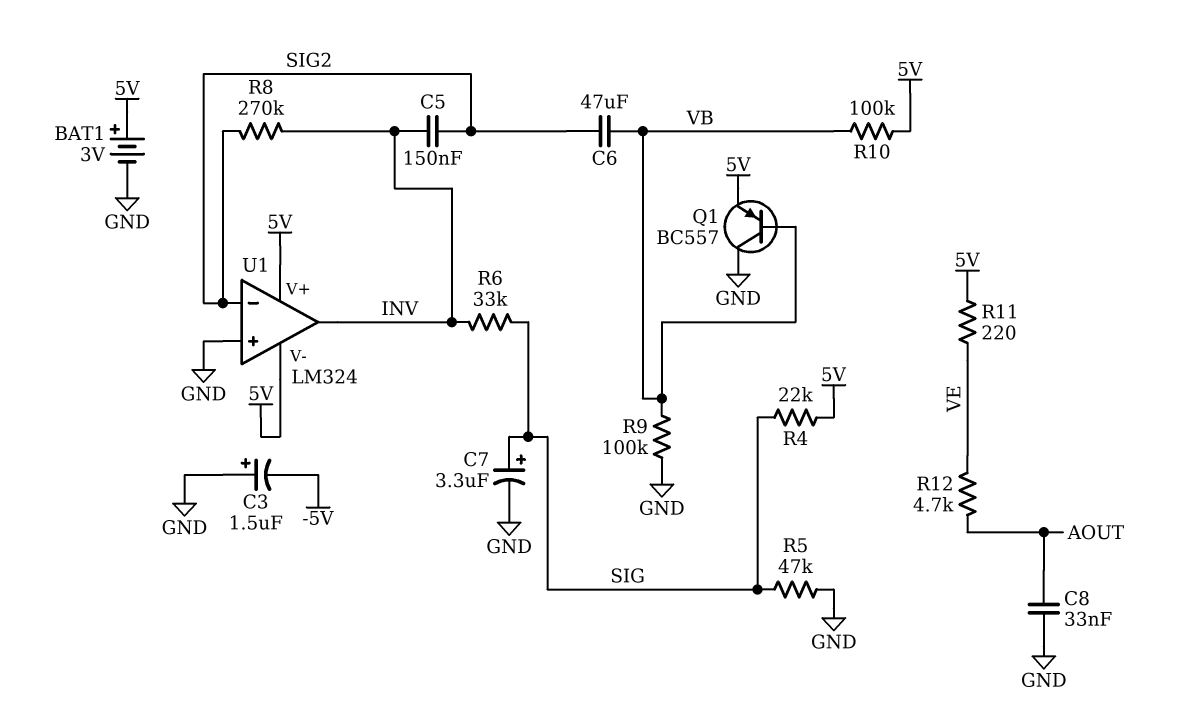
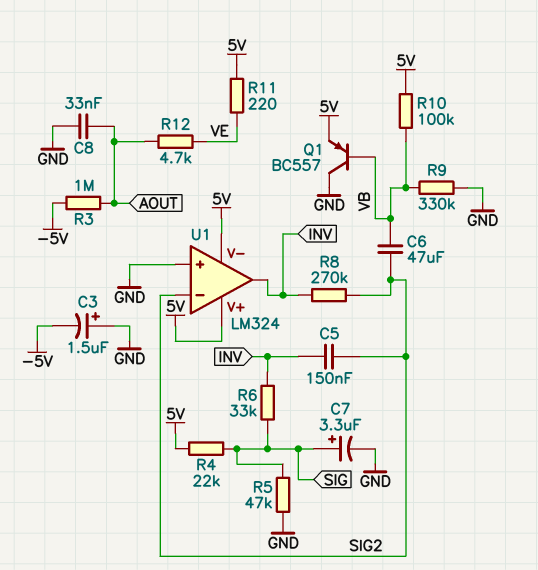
BAT1: 3V (plus 5V, minus GND) -> none
R3: none -> 1M (-5V, AOUT)
R9: 100k (GND, VB) -> 330k (GND, VB)

